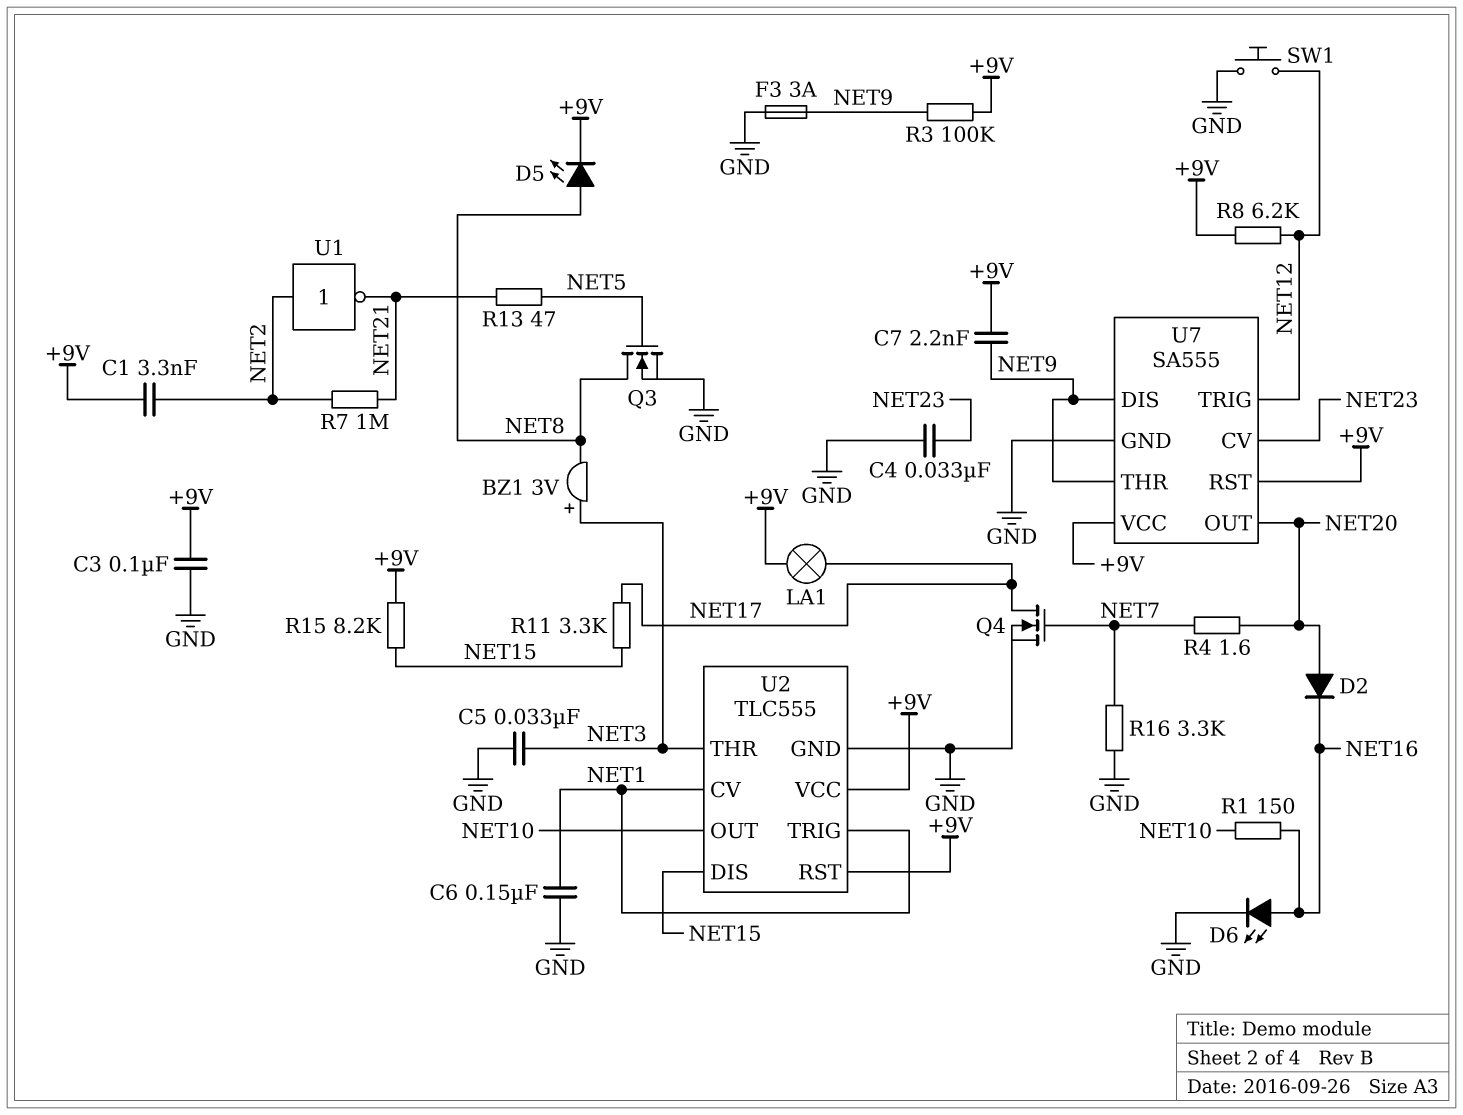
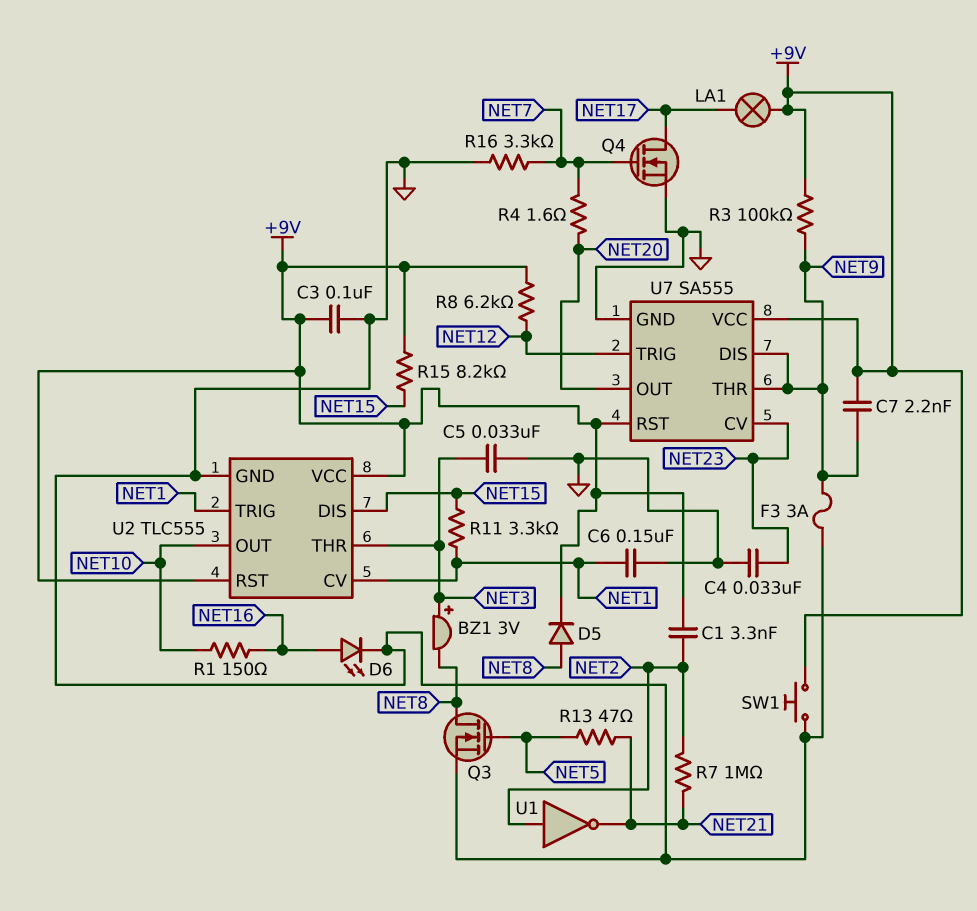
D2: diode (A NET20, K NET16) -> none
D5: LED (A NET8, K +9V) -> diode (A NET8, K +9V)
R11: 3.3k (NET15, NET17) -> 3.3k (NET1, NET15)
SW1: button (GND, NET12) -> button (+9V, GND)

